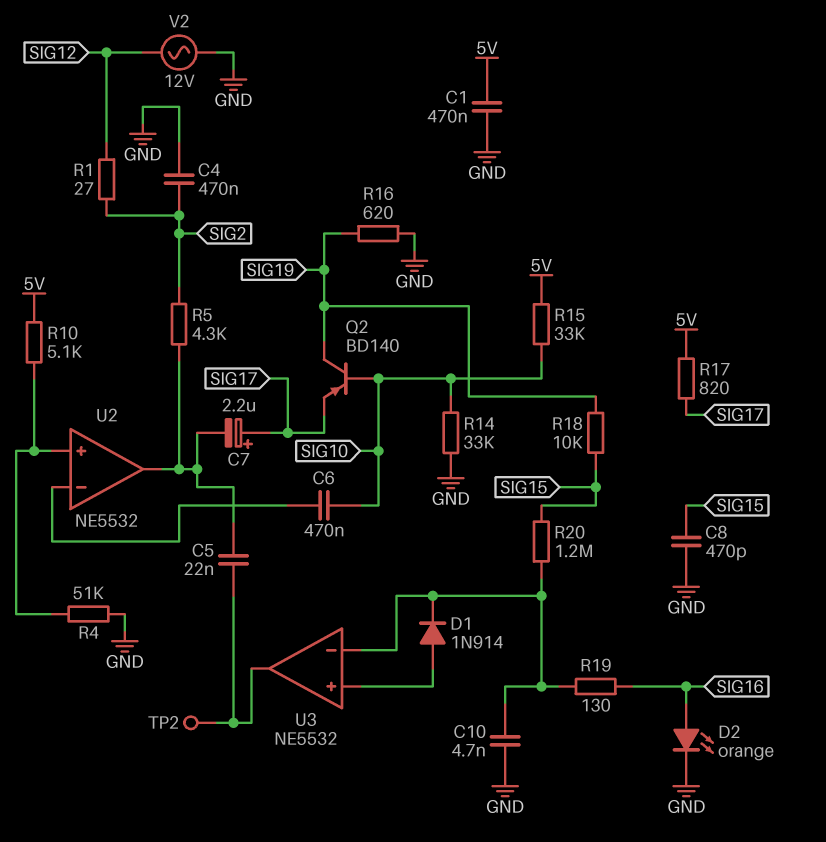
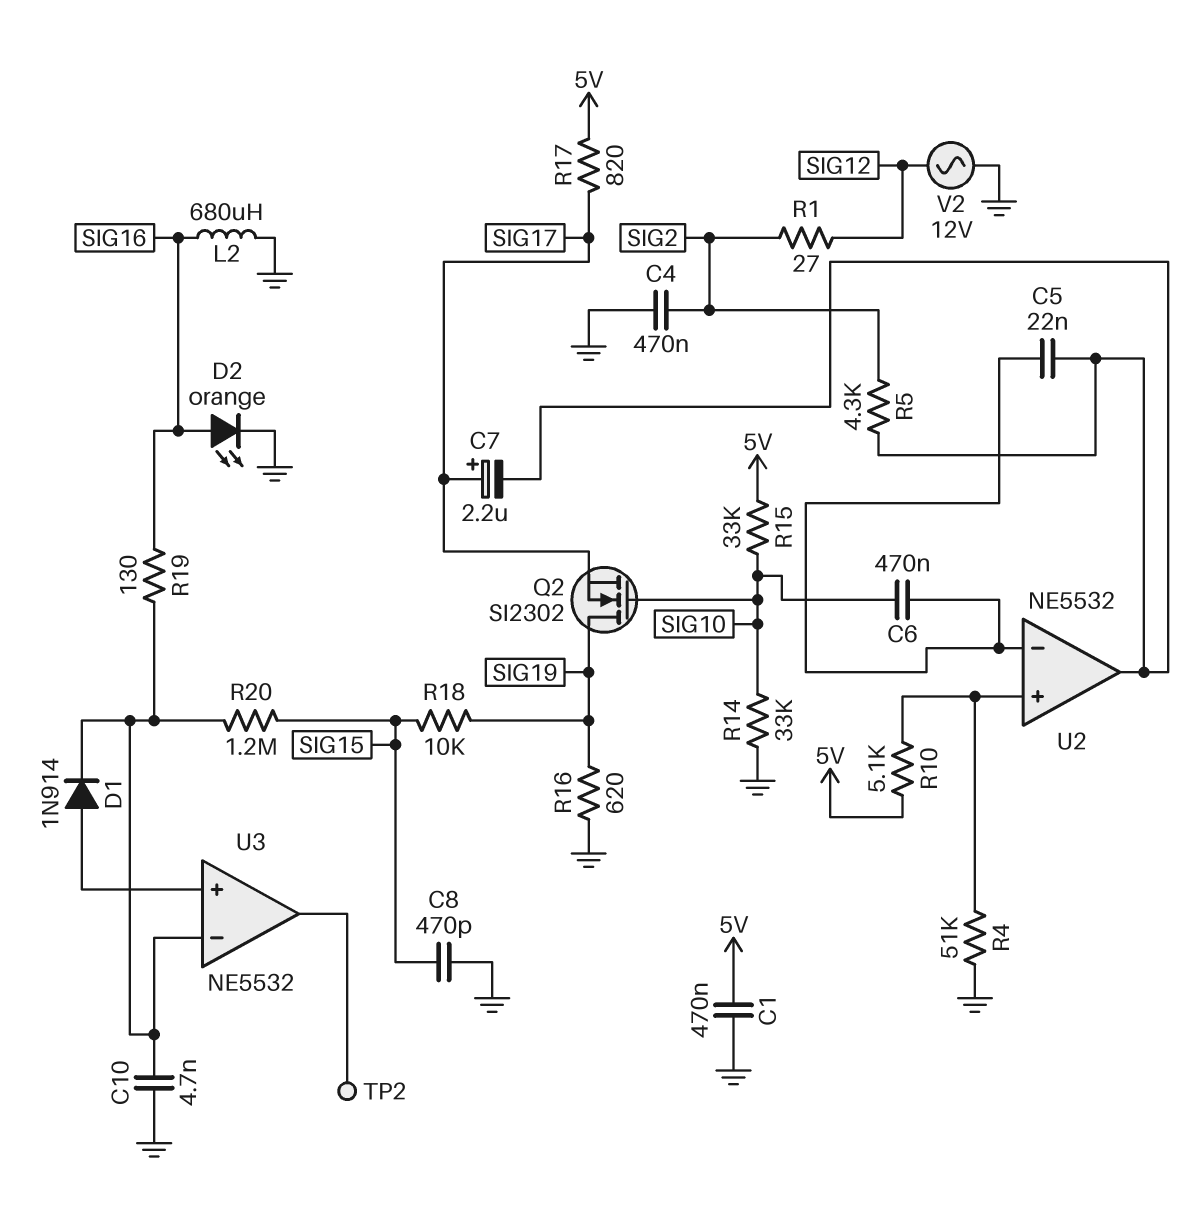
C5: 22nF (U2/out, U3/out) -> 22nF (U2/in-, U2/out)
L2: none -> 680uH (GND, SIG16)
Q2: PNP BD140 (B SIG10, C SIG19, E SIG17) -> NMOS SI2302 (G SIG10, D SIG19, S SIG17)

